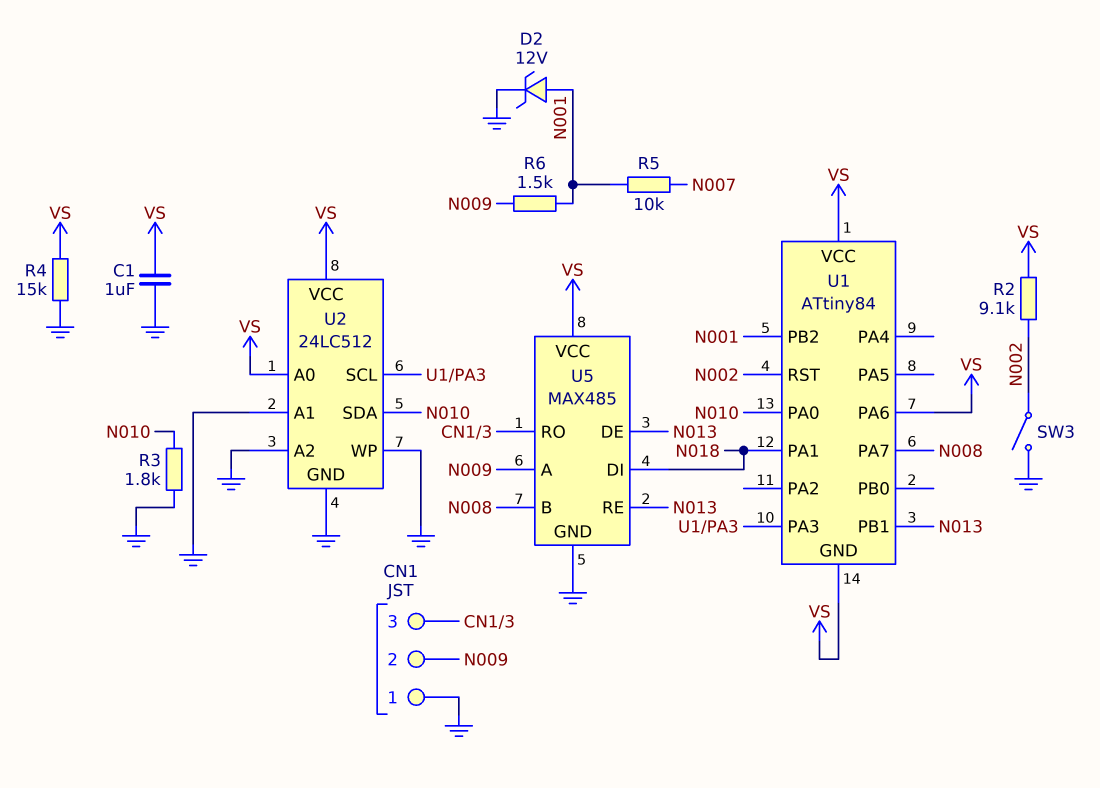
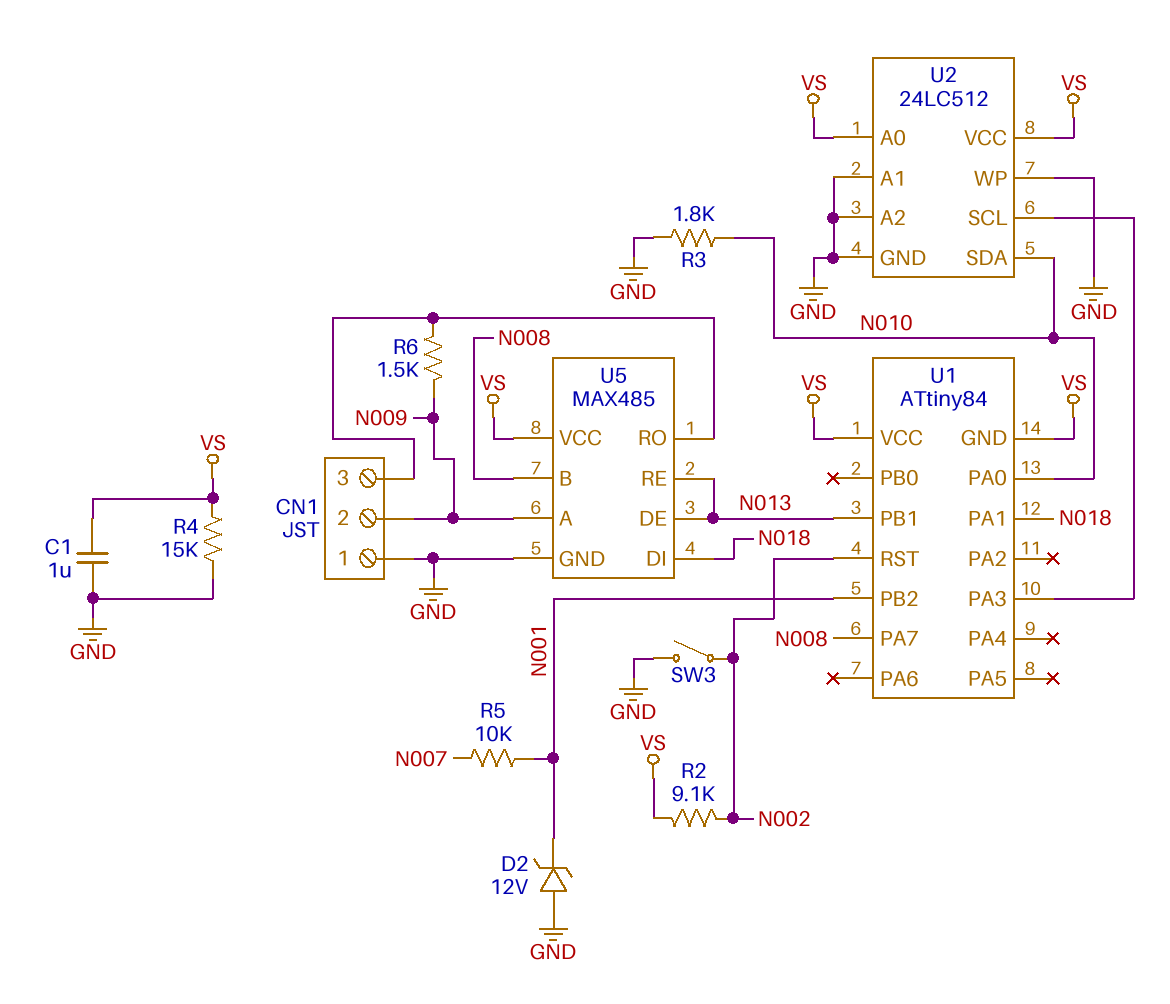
D2: zener 12V (A N001, K GND) -> zener 12V (A GND, K N001)
R6: 1.5k (N001, N009) -> 1.5k (CN1/3, N009)
U1 pin PA6: VS -> none

